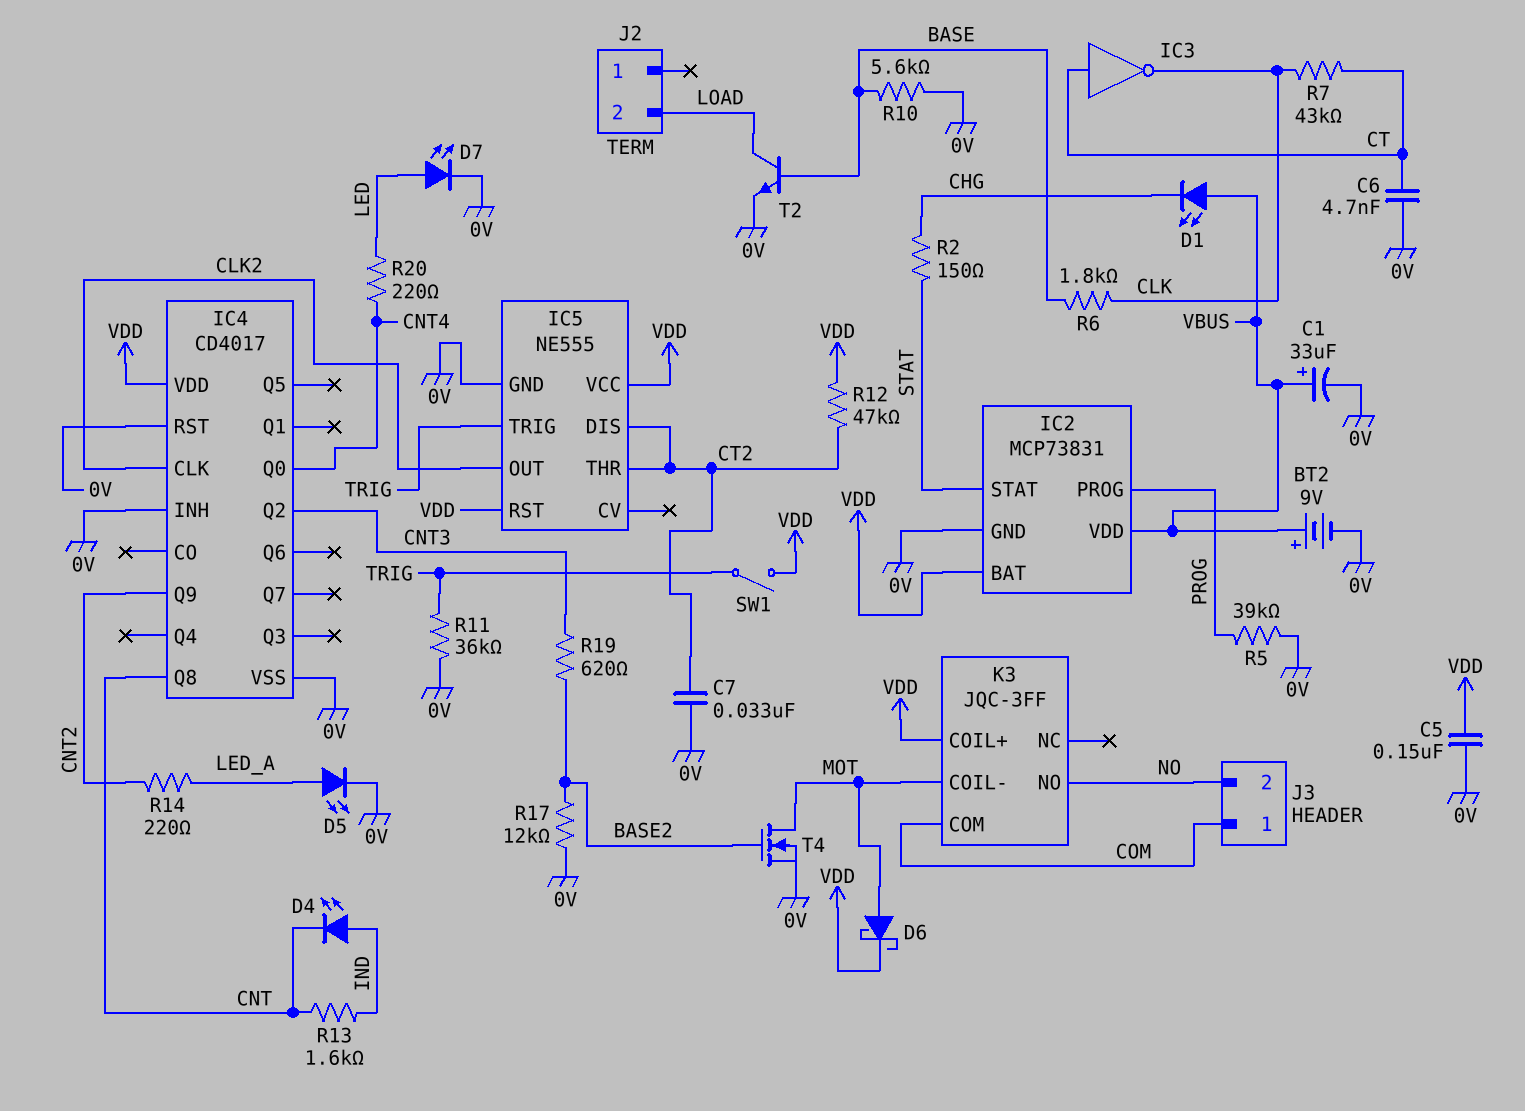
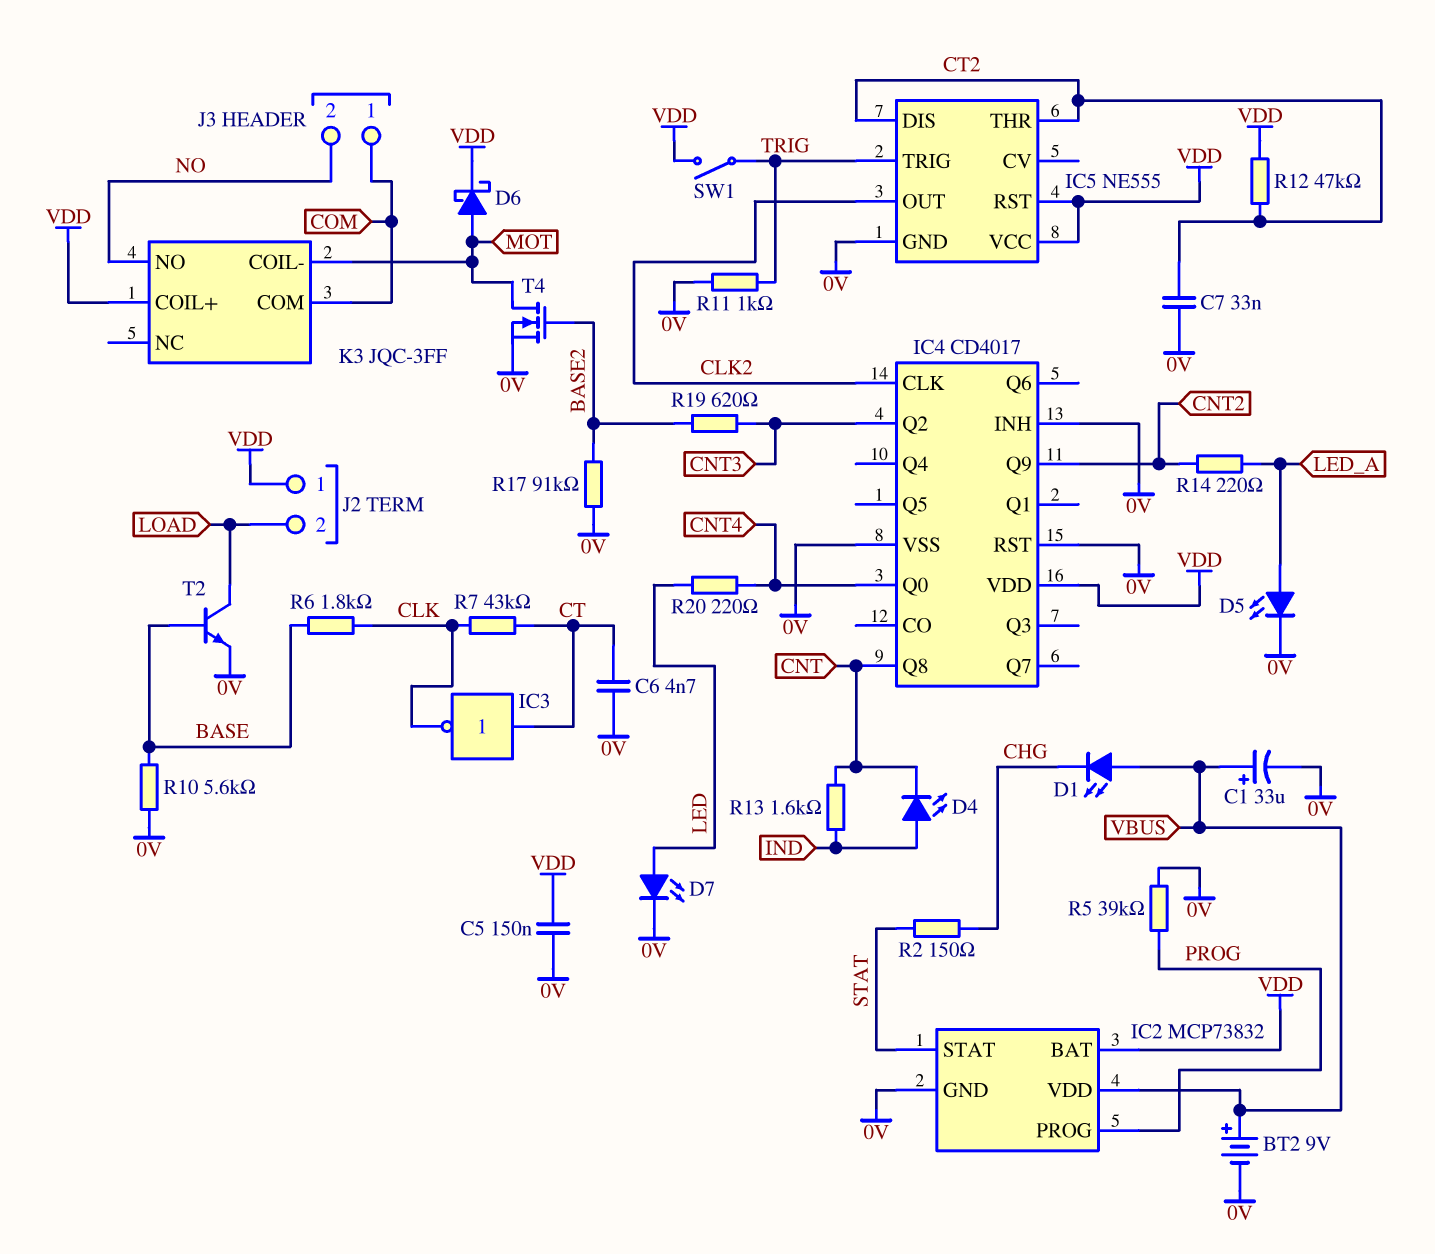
IC2: MCP73831 -> MCP73832
J2 pin 1: none -> VDD
R11: 36k (0V, TRIG) -> 1k (0V, TRIG)
R17: 12k (0V, BASE2) -> 91k (0V, BASE2)

